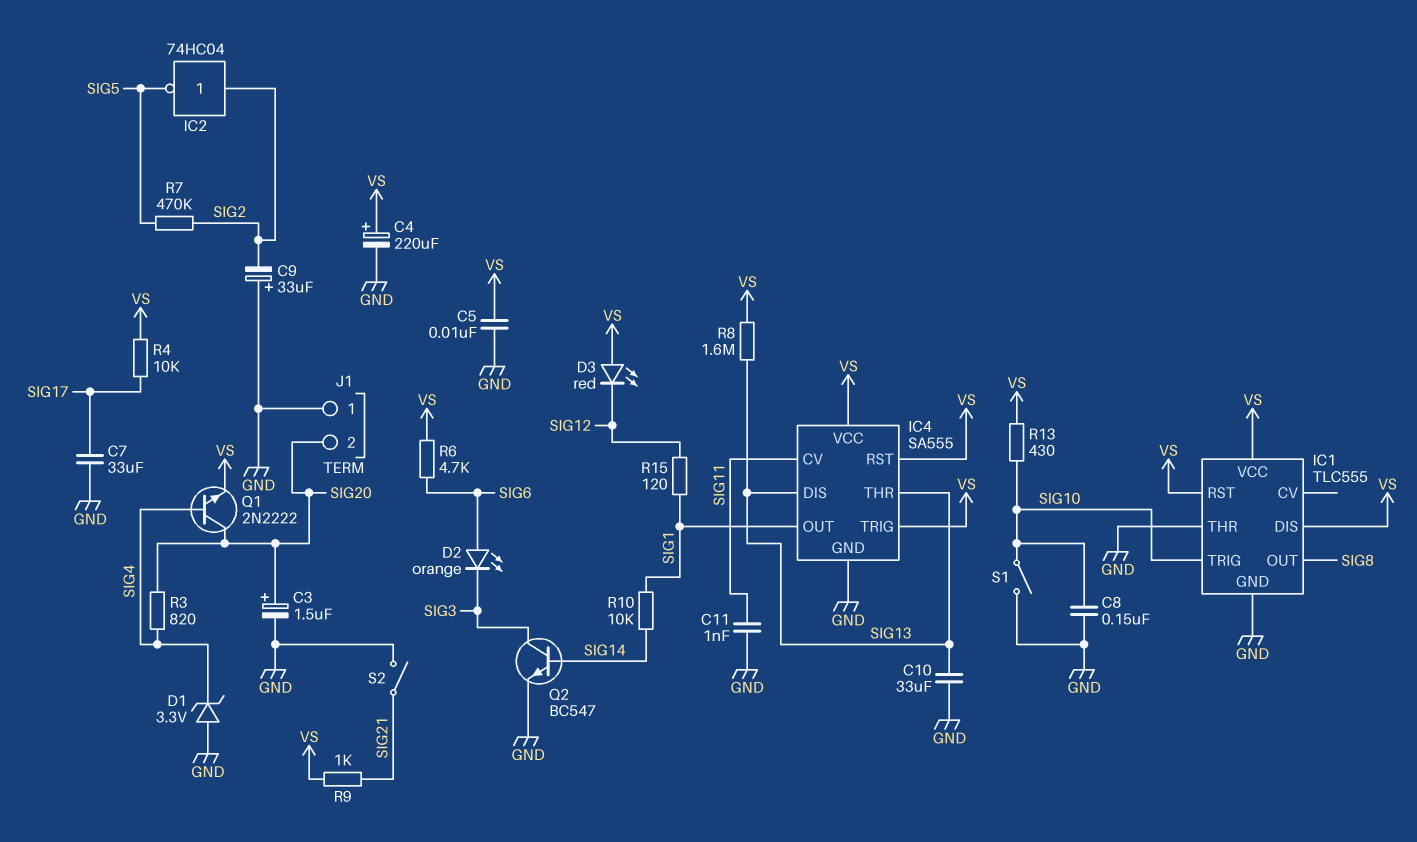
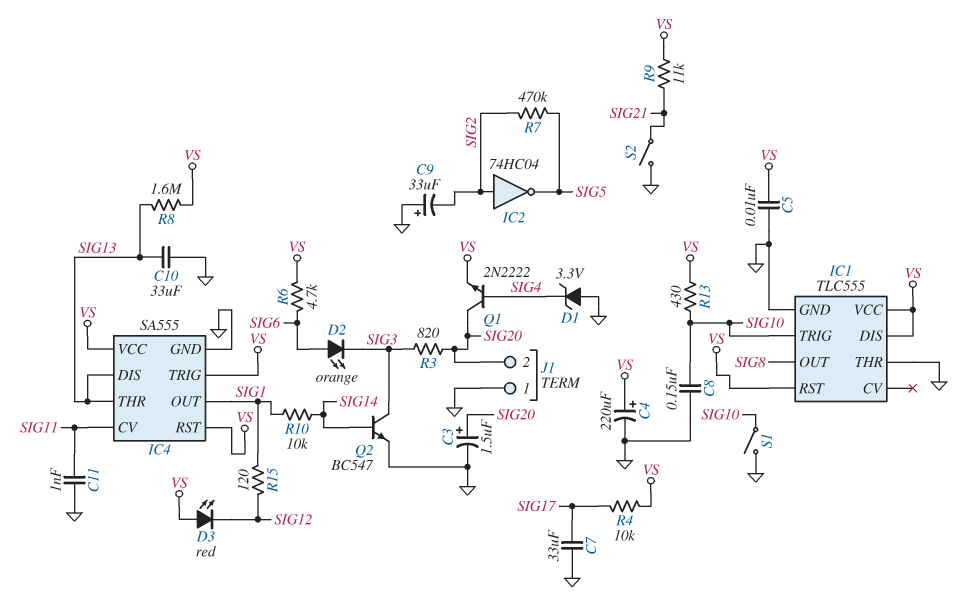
R3: 820 (SIG4, SIG20) -> 820 (SIG3, SIG20)
R9: 1k (SIG21, VS) -> 11k (SIG21, VS)

